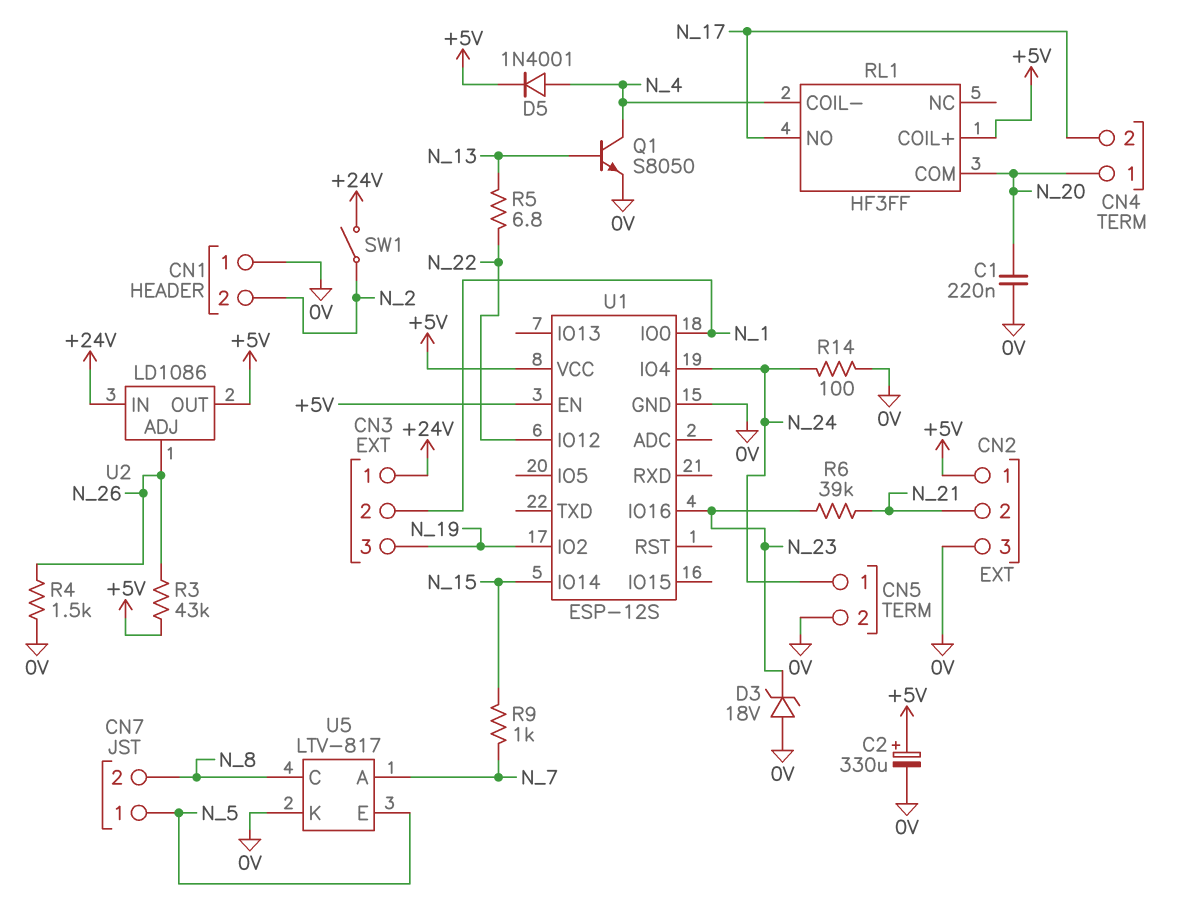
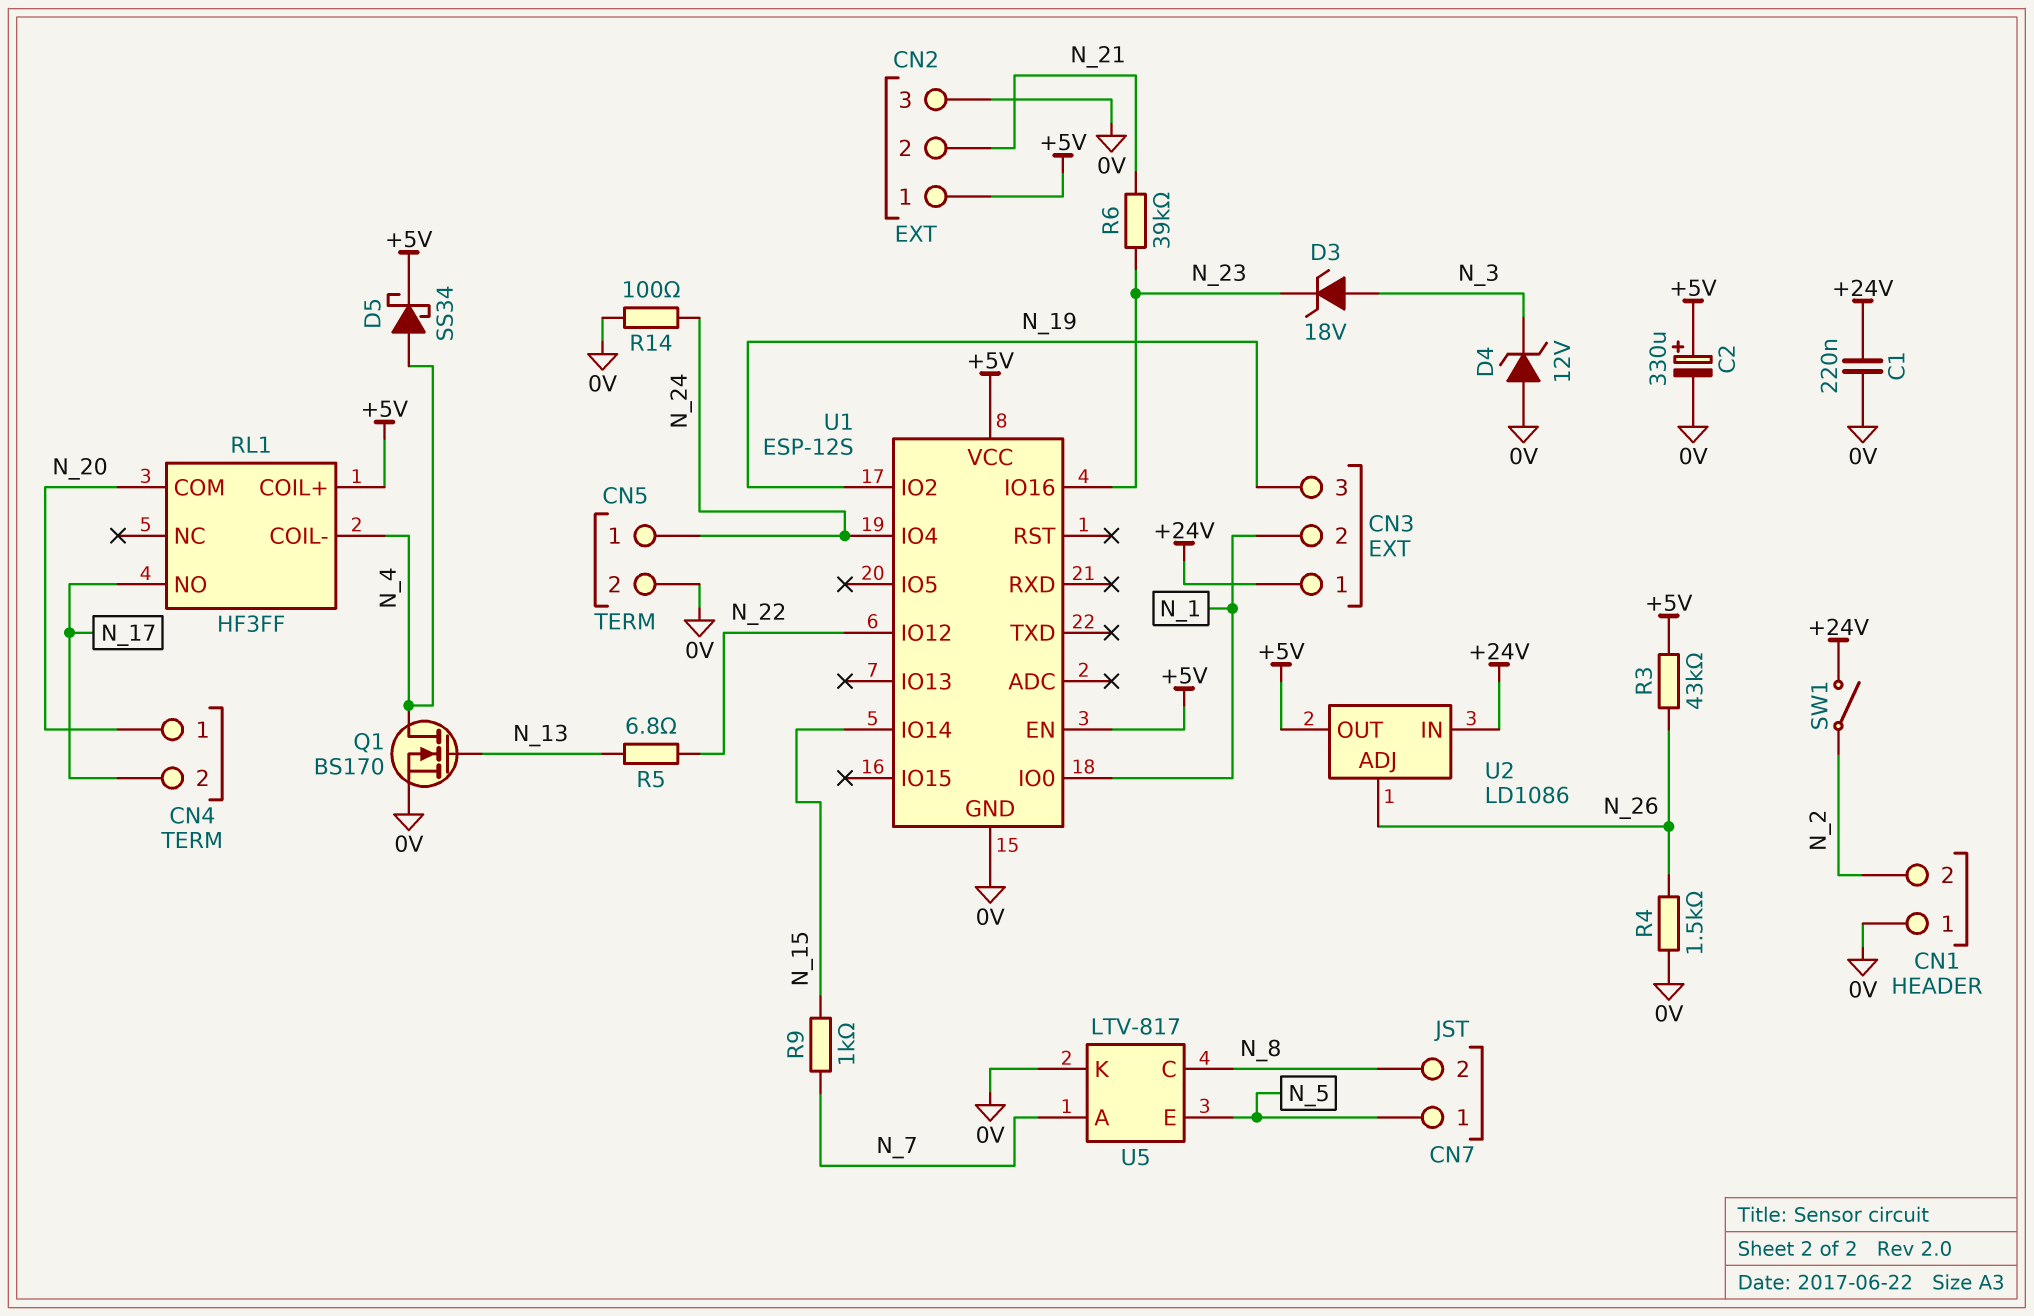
C1: 220nF (0V, N_20) -> 220nF (+24V, 0V)
D3: zener 18V (A 0V, K N_23) -> zener 18V (A N_3, K N_23)
D4: none -> zener 12V (A 0V, K N_3)
D5: diode 1N4001 (A N_4, K +5V) -> schottky SS34 (A N_4, K +5V)
Q1: NPN S8050 (B N_13, C N_4, E 0V) -> NMOS BS170 (G N_13, D N_4, S 0V)

